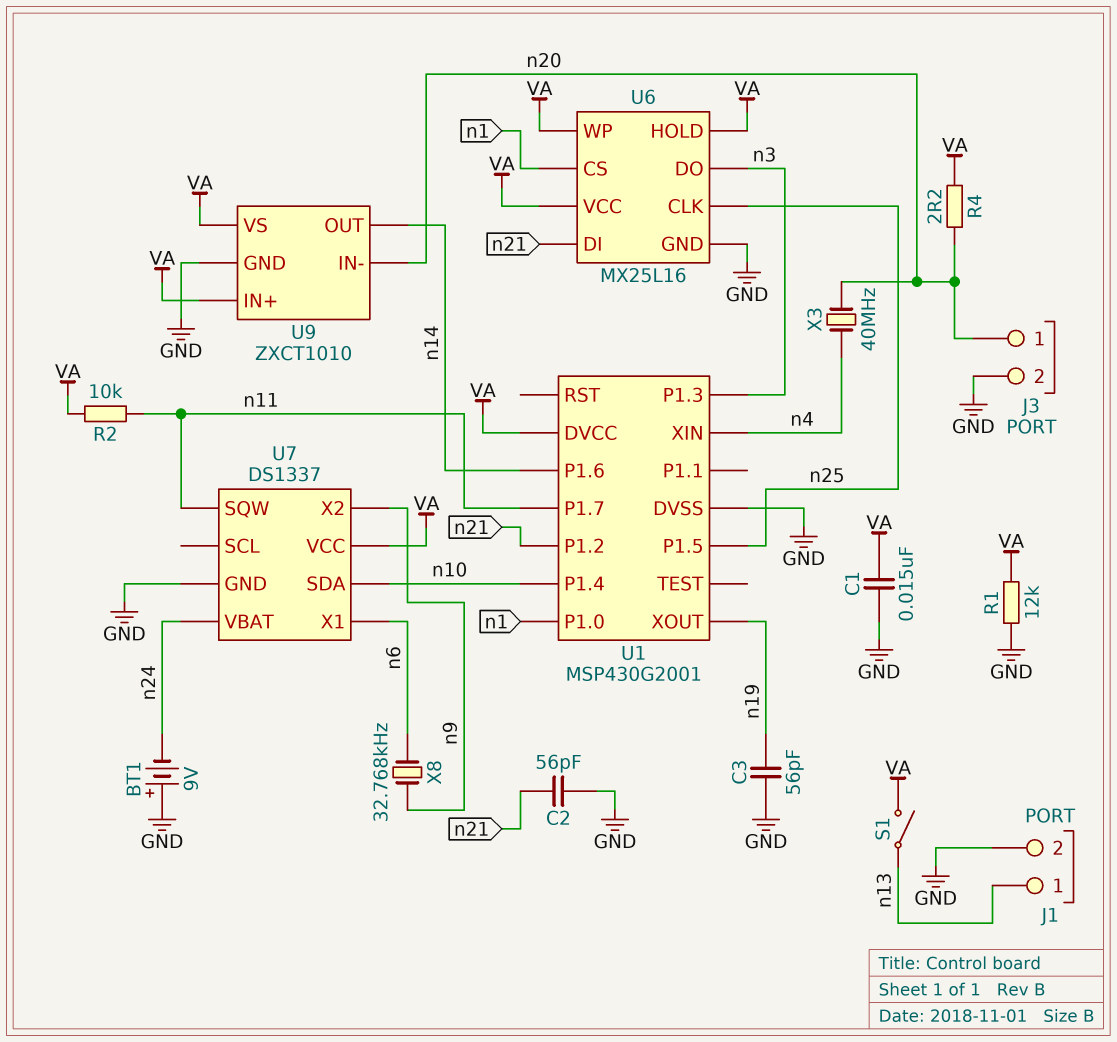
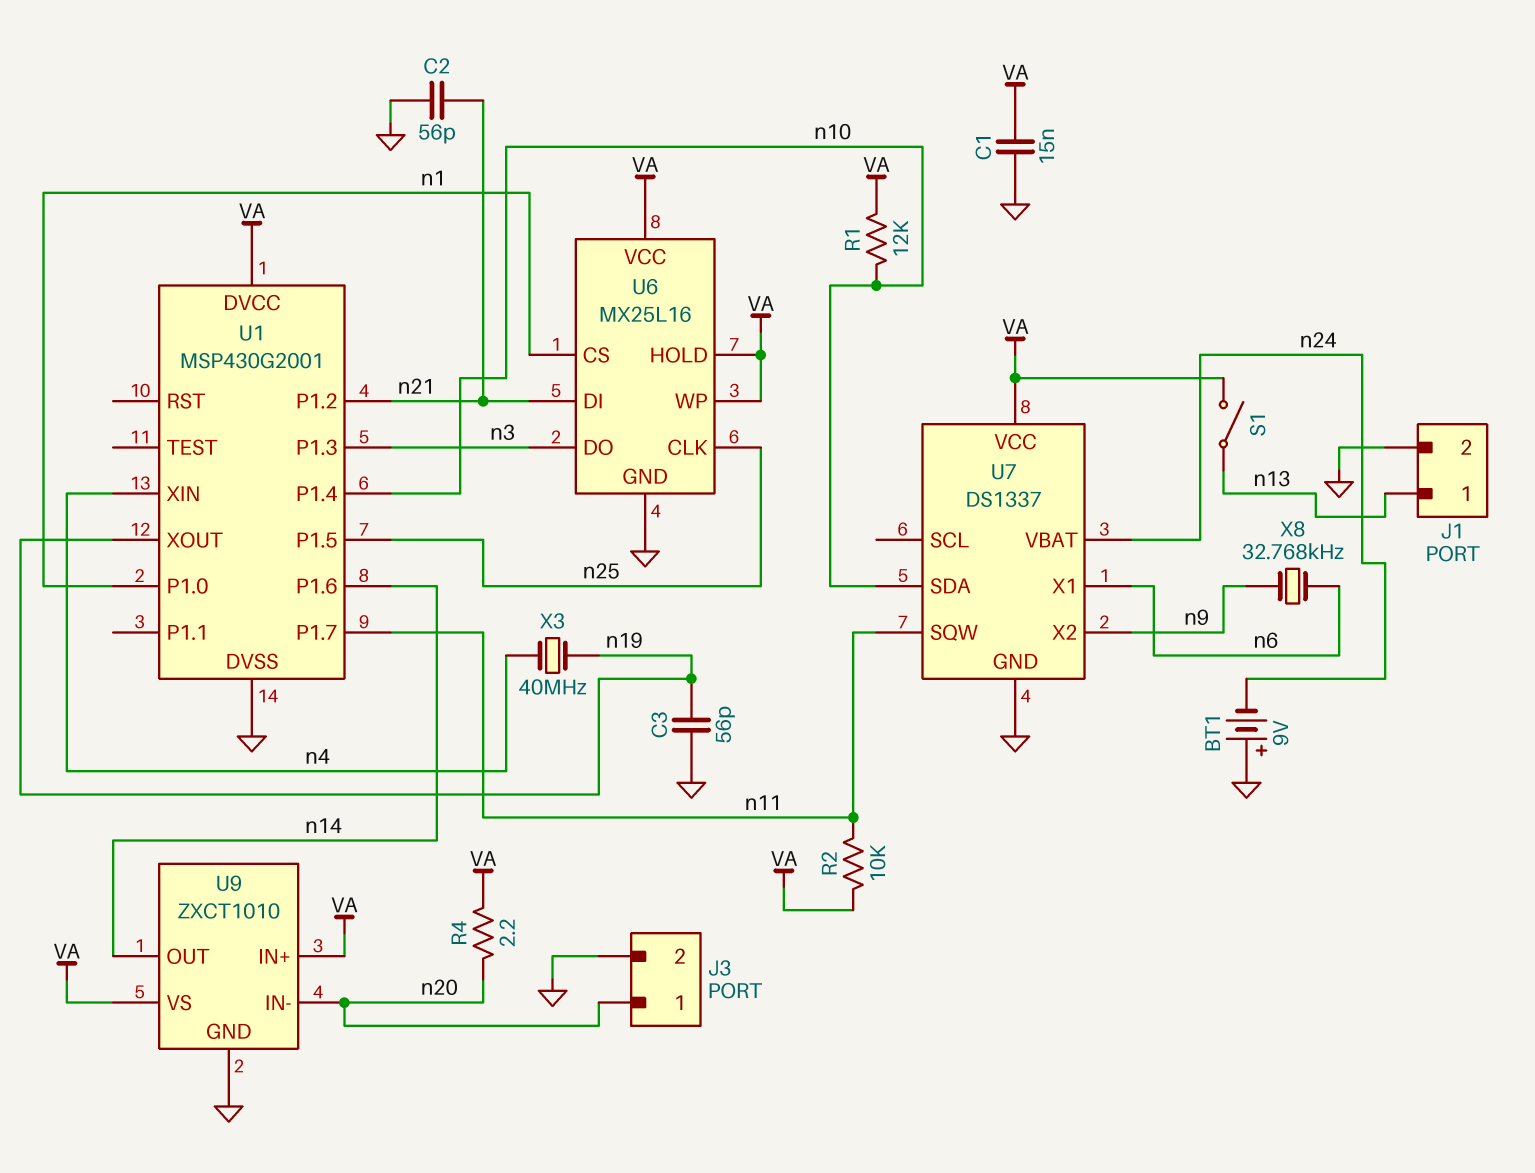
R1: 12k (GND, VA) -> 12k (VA, n10)
X3: 40MHz (n4, n20) -> 40MHz (n4, n19)

